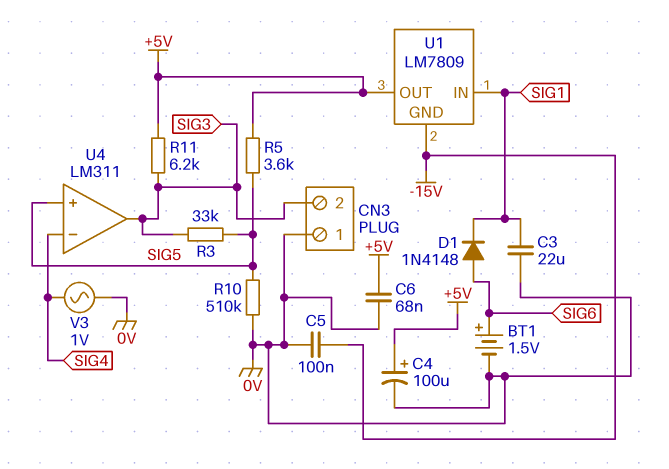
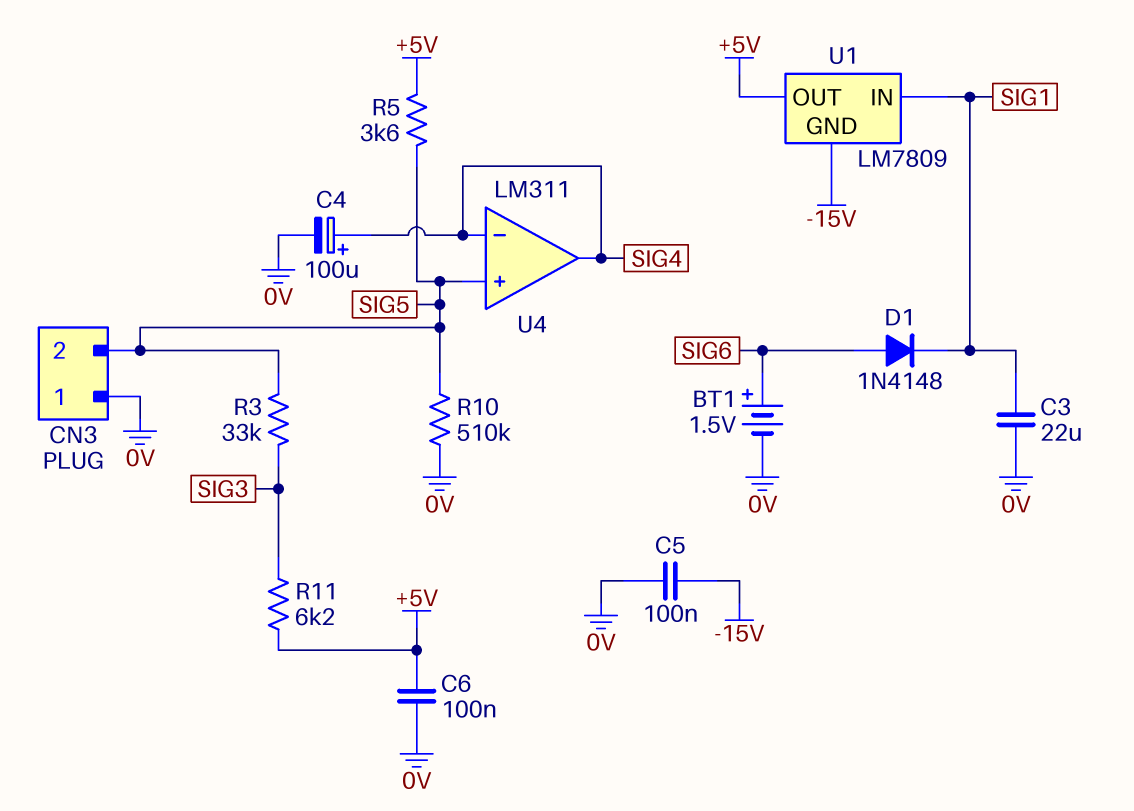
C4: 100uF (plus +5V, minus 0V) -> 100uF (plus SIG4, minus 0V)
C6: 68nF (+5V, 0V) -> 100nF (+5V, 0V)
CN3 pin 2: SIG3 -> SIG5
U4 pin out: SIG3 -> SIG4
V3: AC 1V (0V, SIG4) -> none

